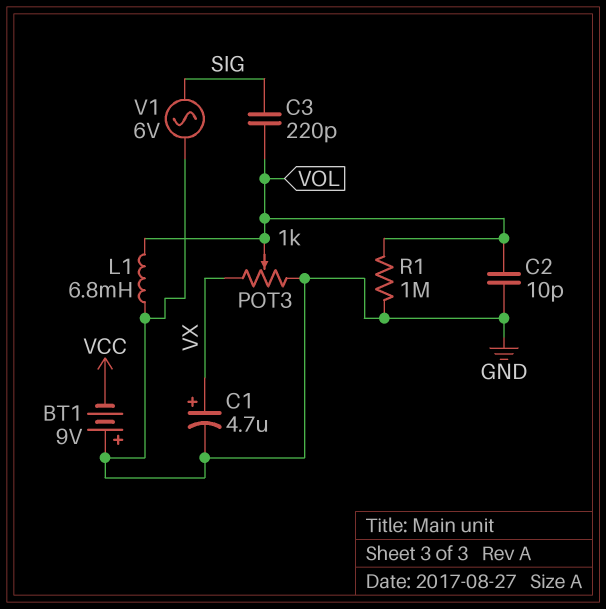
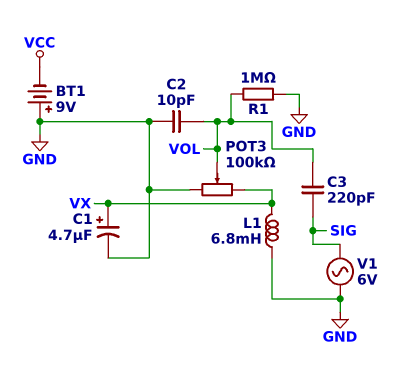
L1: 6.8mH (GND, VOL) -> 6.8mH (GND, VX)
POT3: 1k (GND, VX, wiper VOL) -> 100k (GND, VX, wiper VOL)

